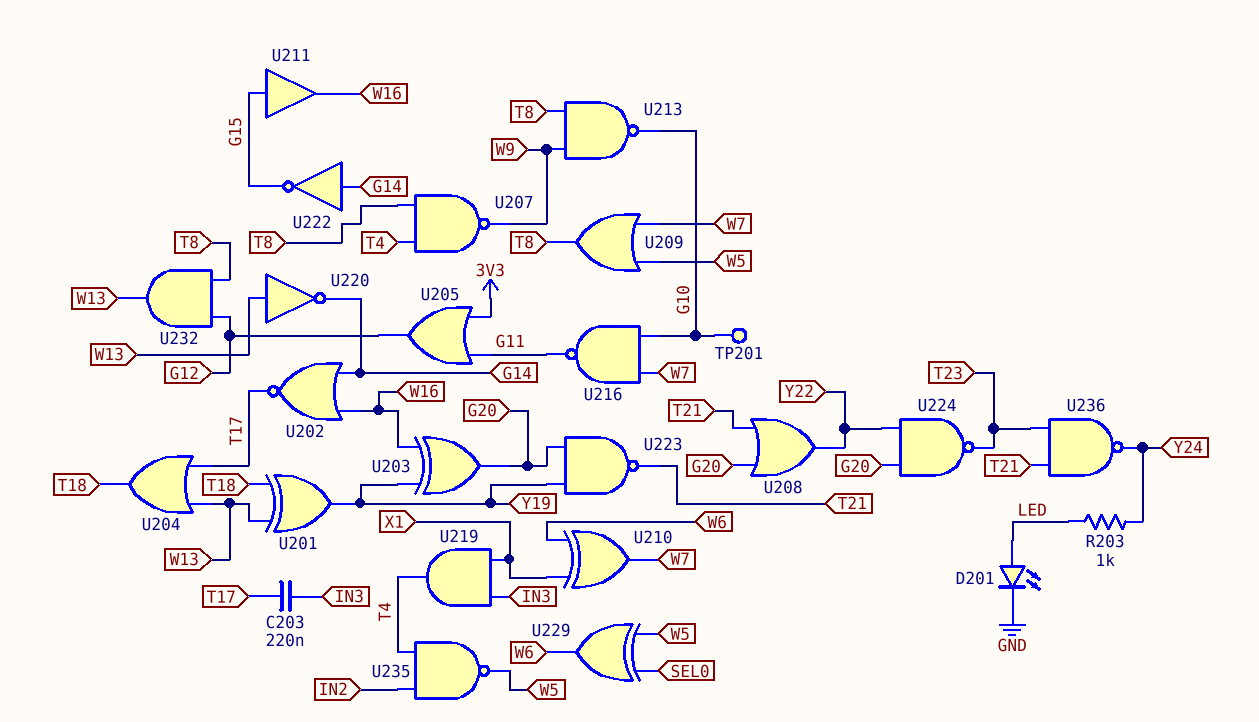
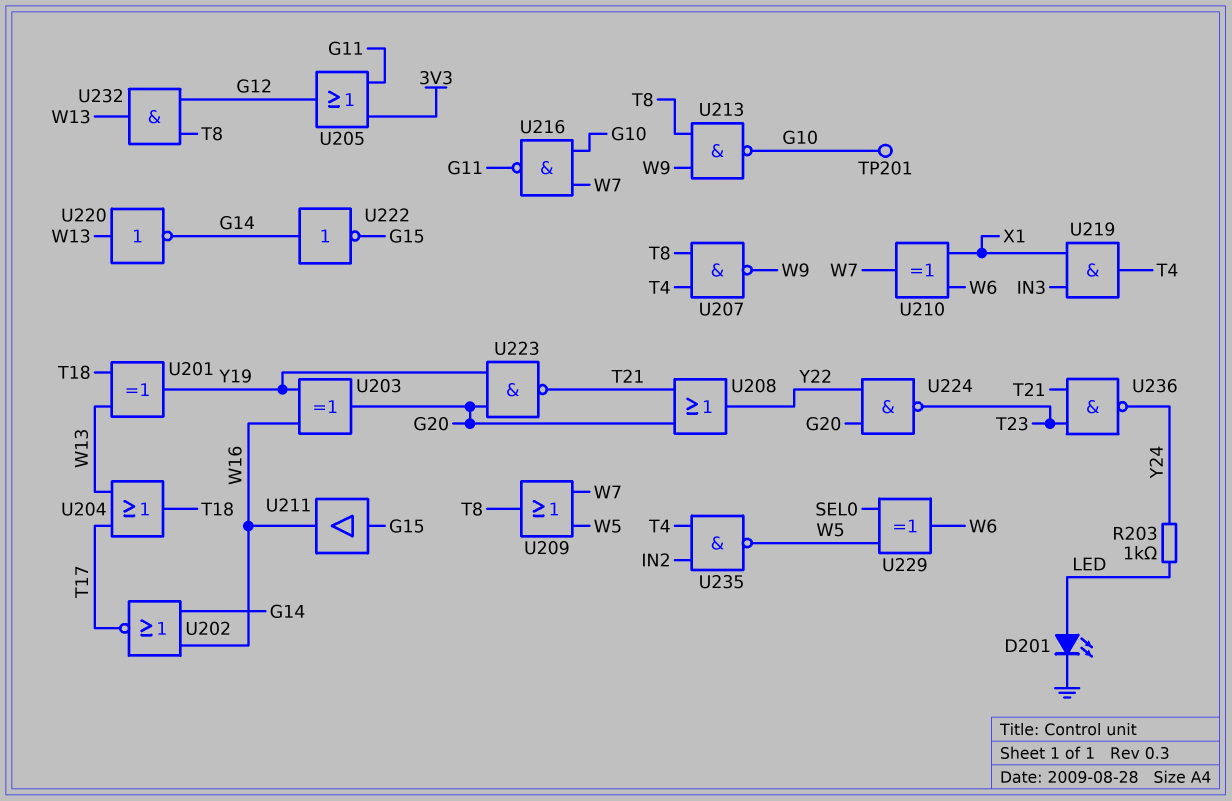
C203: 220nF (IN3, T17) -> none

